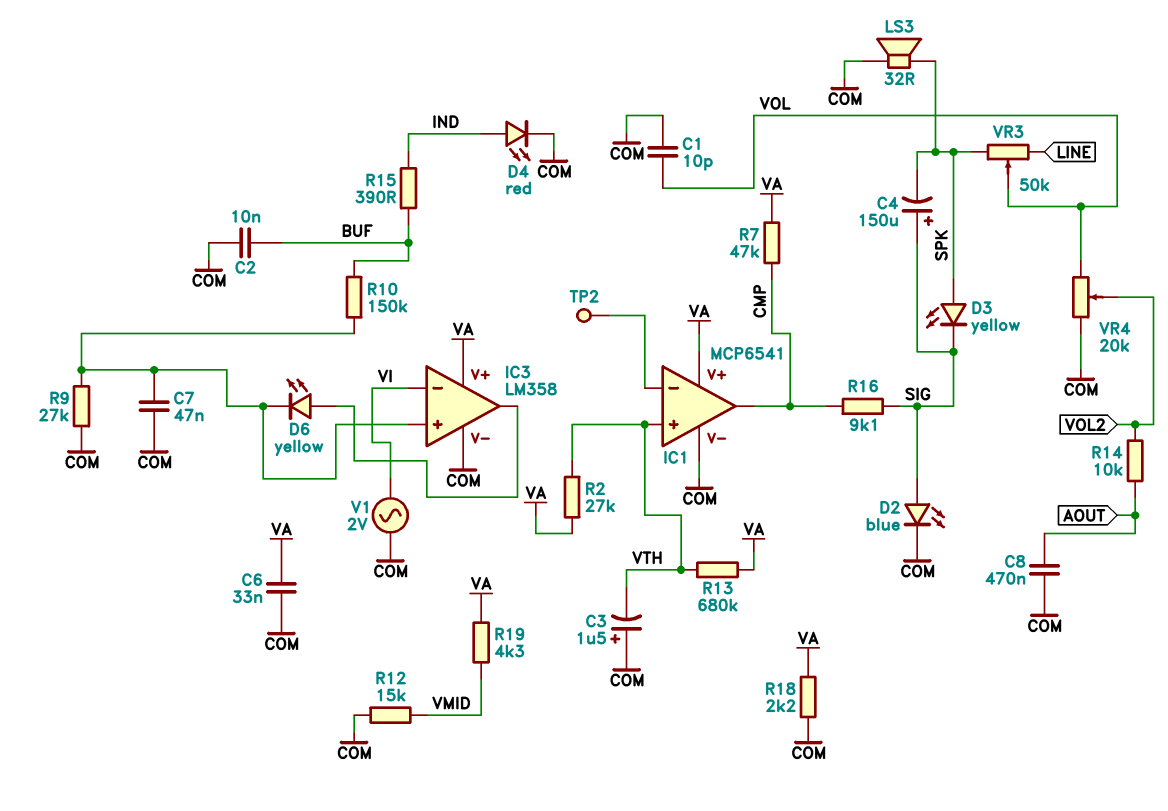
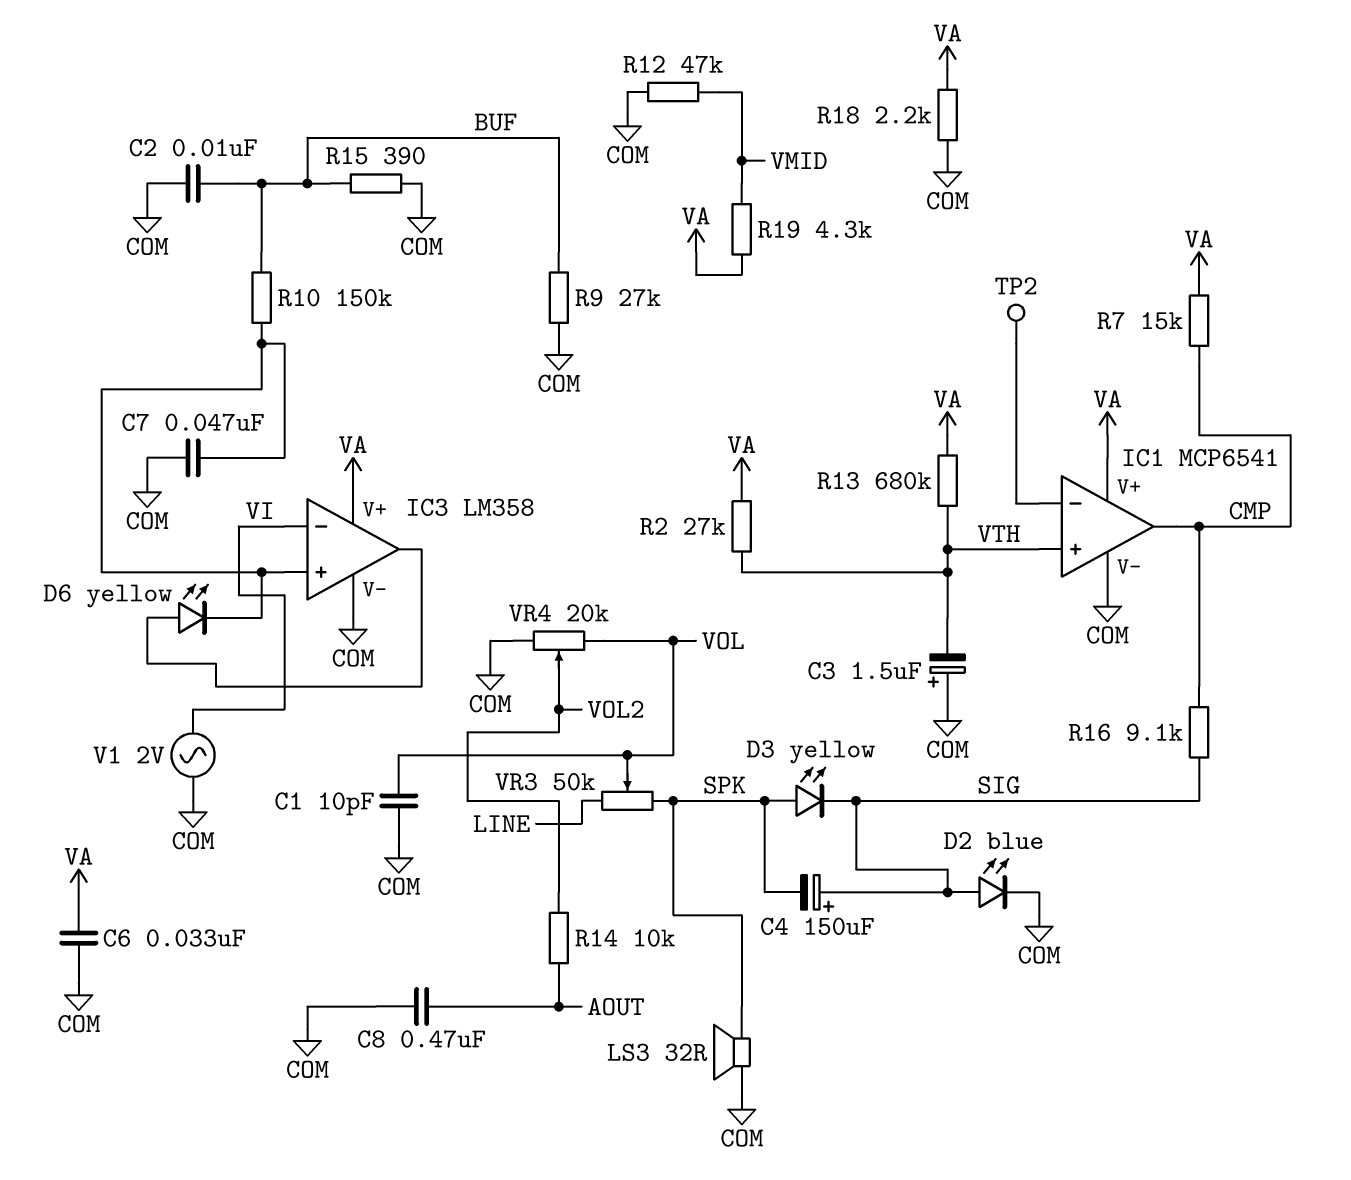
D4: LED red (A IND, K COM) -> none
R7: 47k (CMP, VA) -> 15k (CMP, VA)
R9: 27k (COM, IC3/in+) -> 27k (BUF, COM)
R12: 15k (COM, VMID) -> 47k (COM, VMID)
R15: 390 (BUF, IND) -> 390 (BUF, COM)

